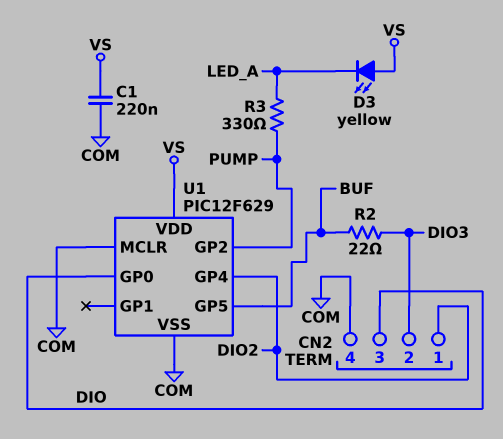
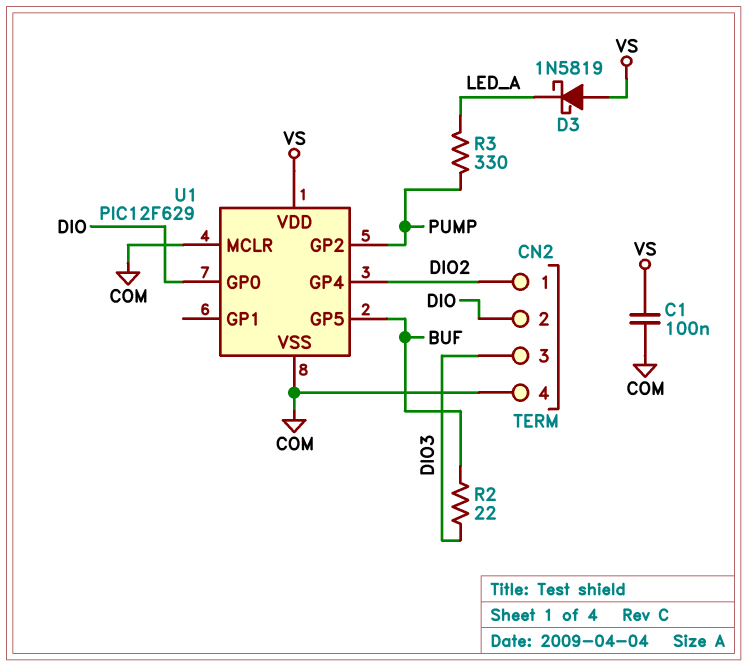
C1: 220nF (COM, VS) -> 100nF (COM, VS)
CN2 pin 2: DIO3 -> DIO
CN2 pin 3: DIO -> DIO3
D3: LED yellow (A VS, K LED_A) -> schottky 1N5819 (A VS, K LED_A)

